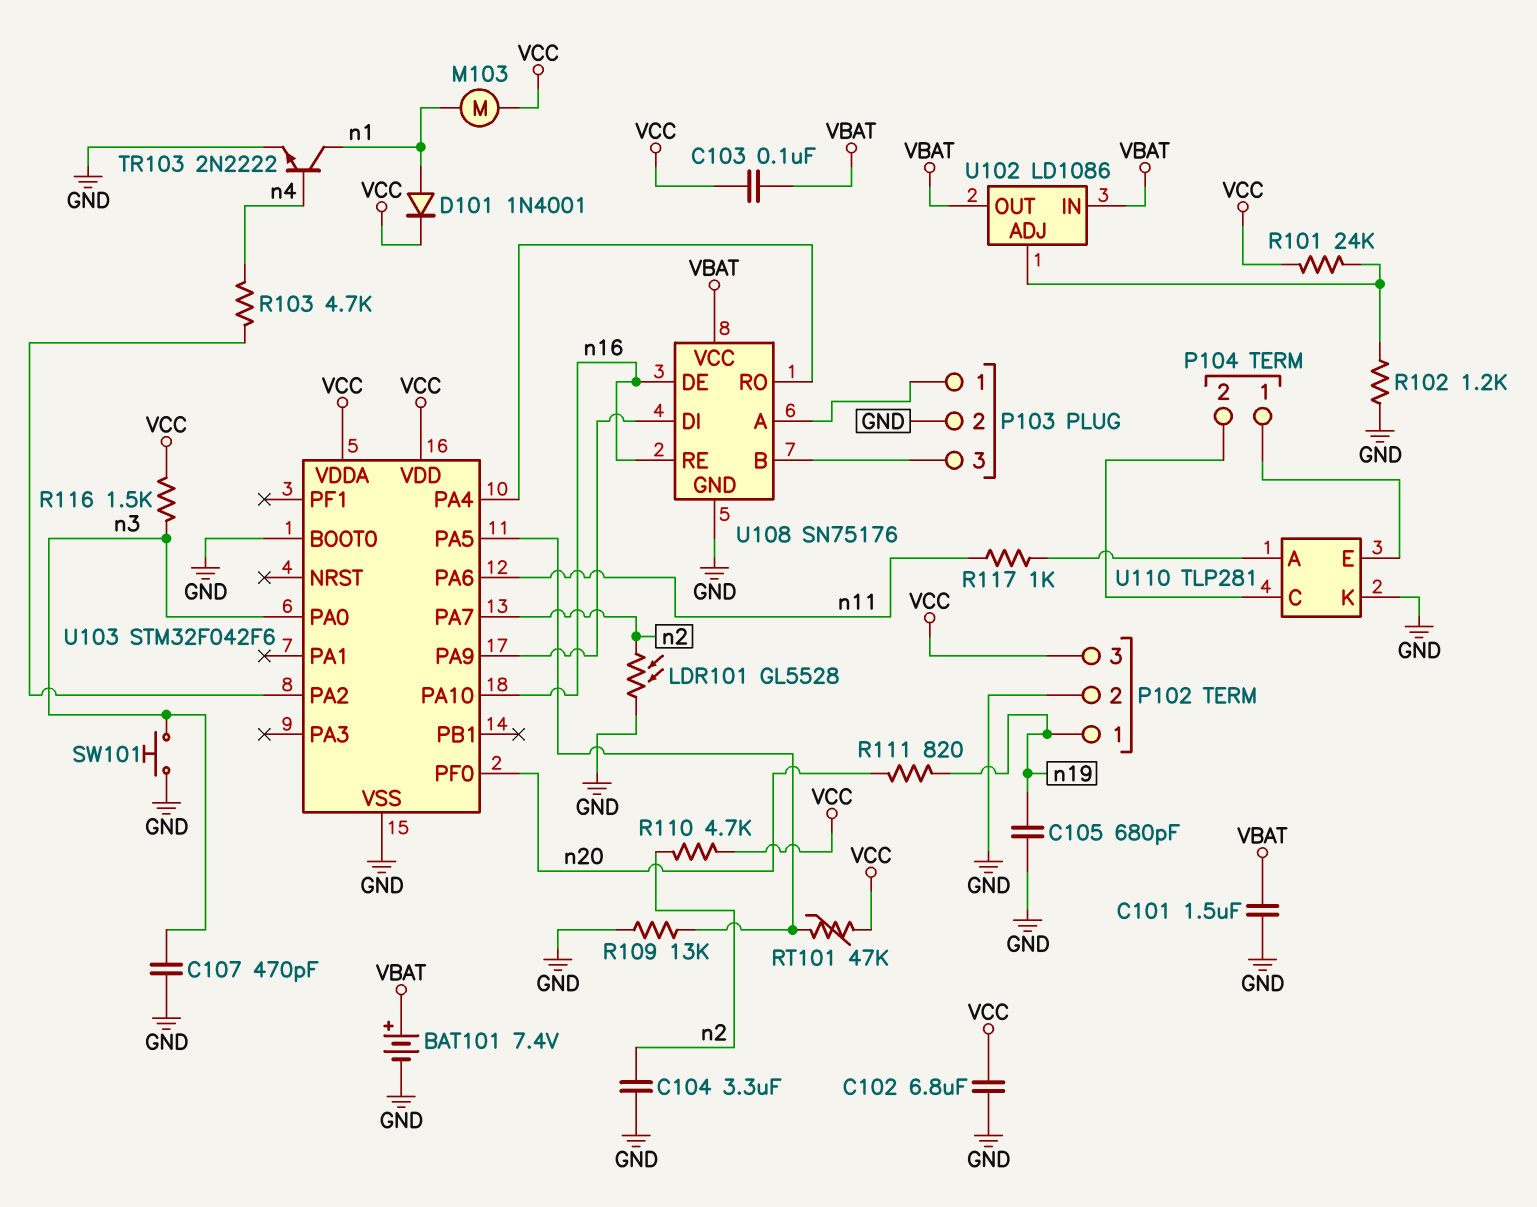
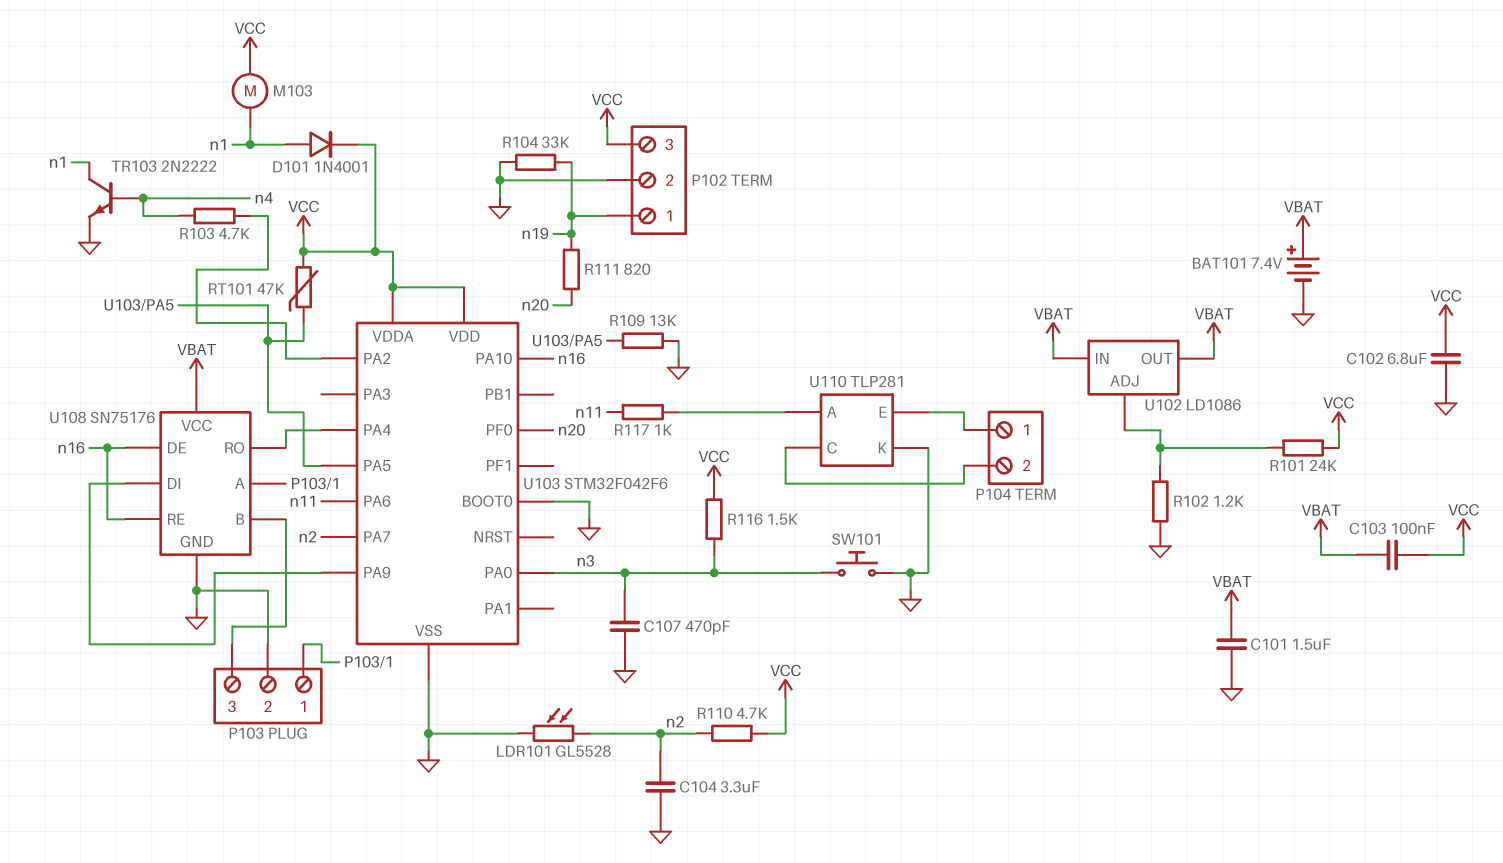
C105: 680pF (GND, n19) -> none
R104: none -> 33k (GND, n19)

